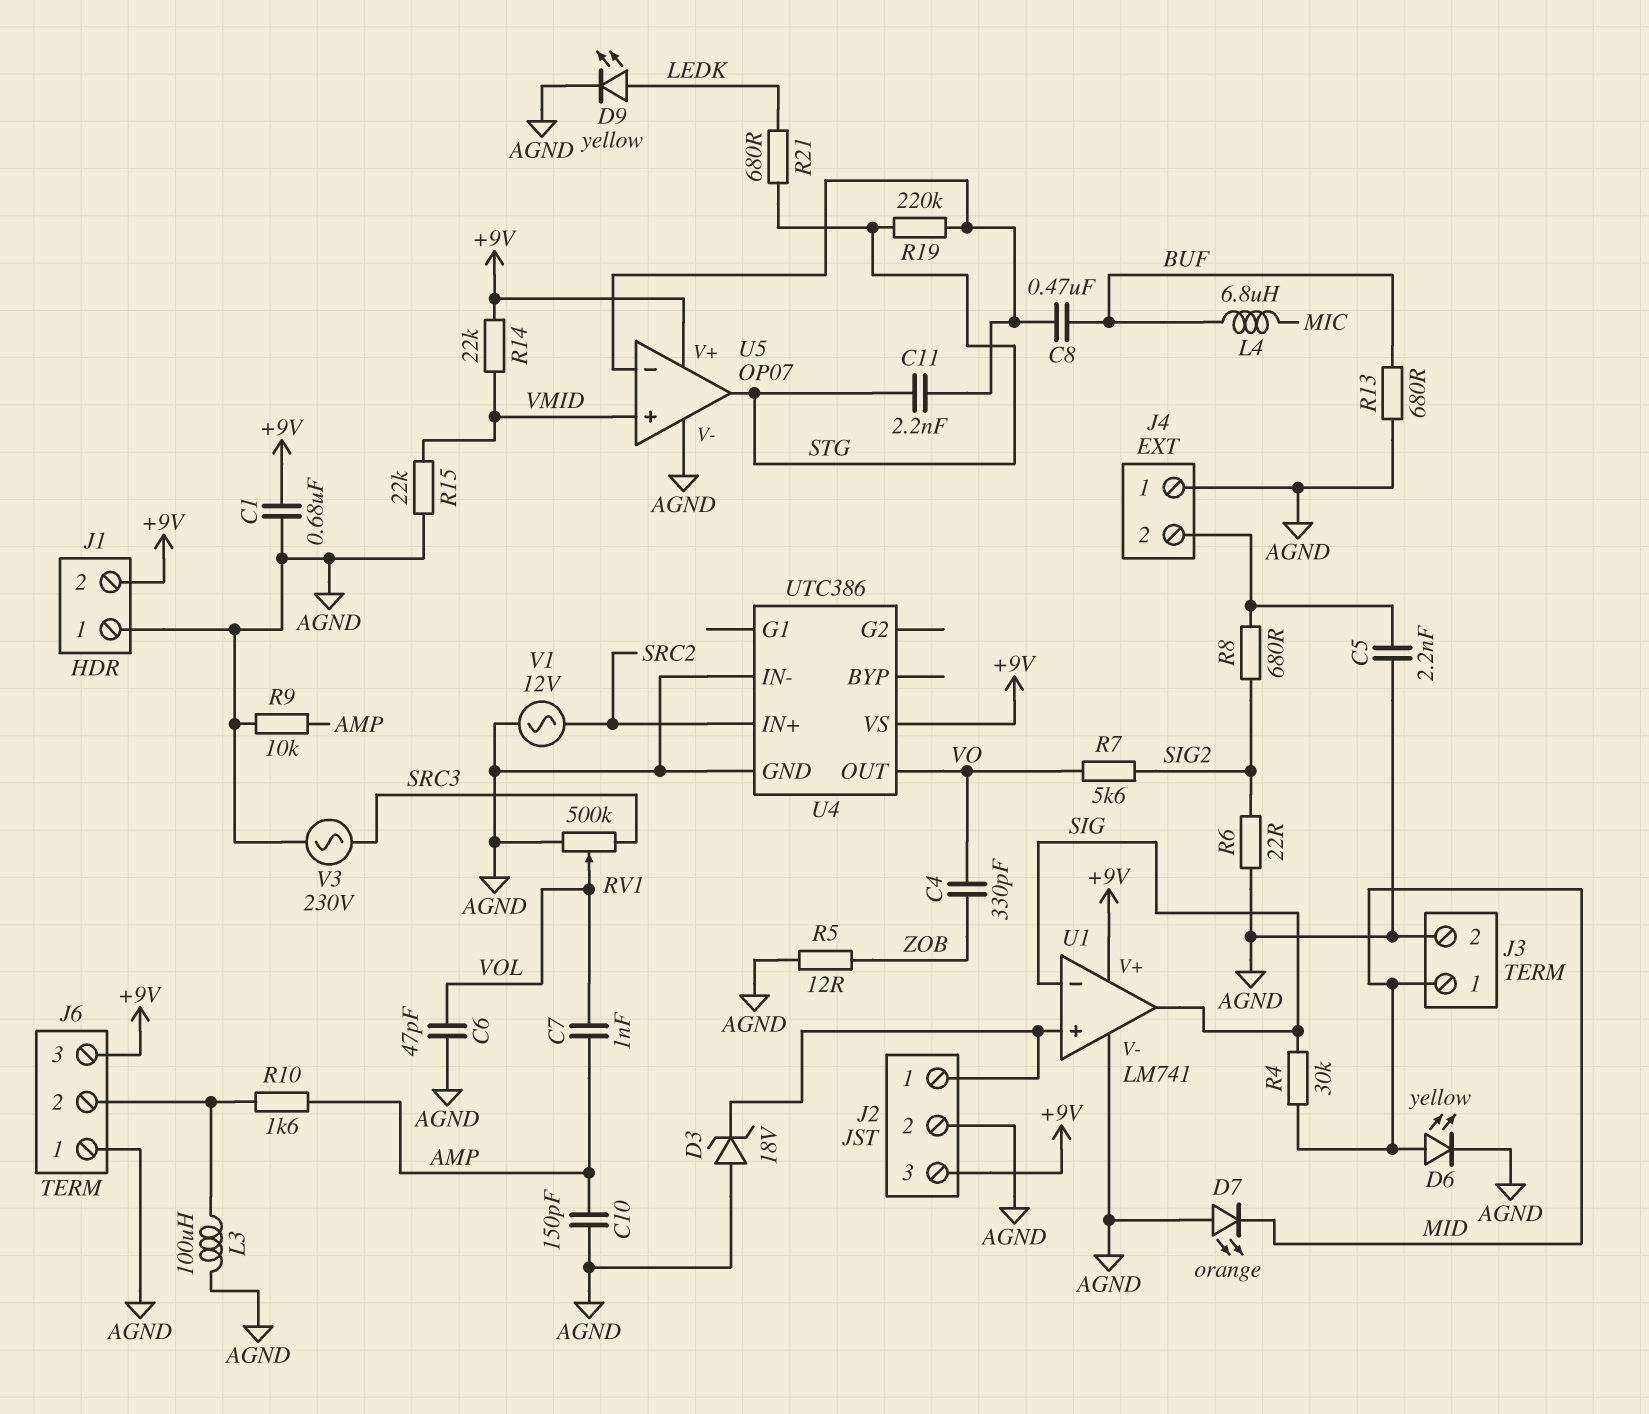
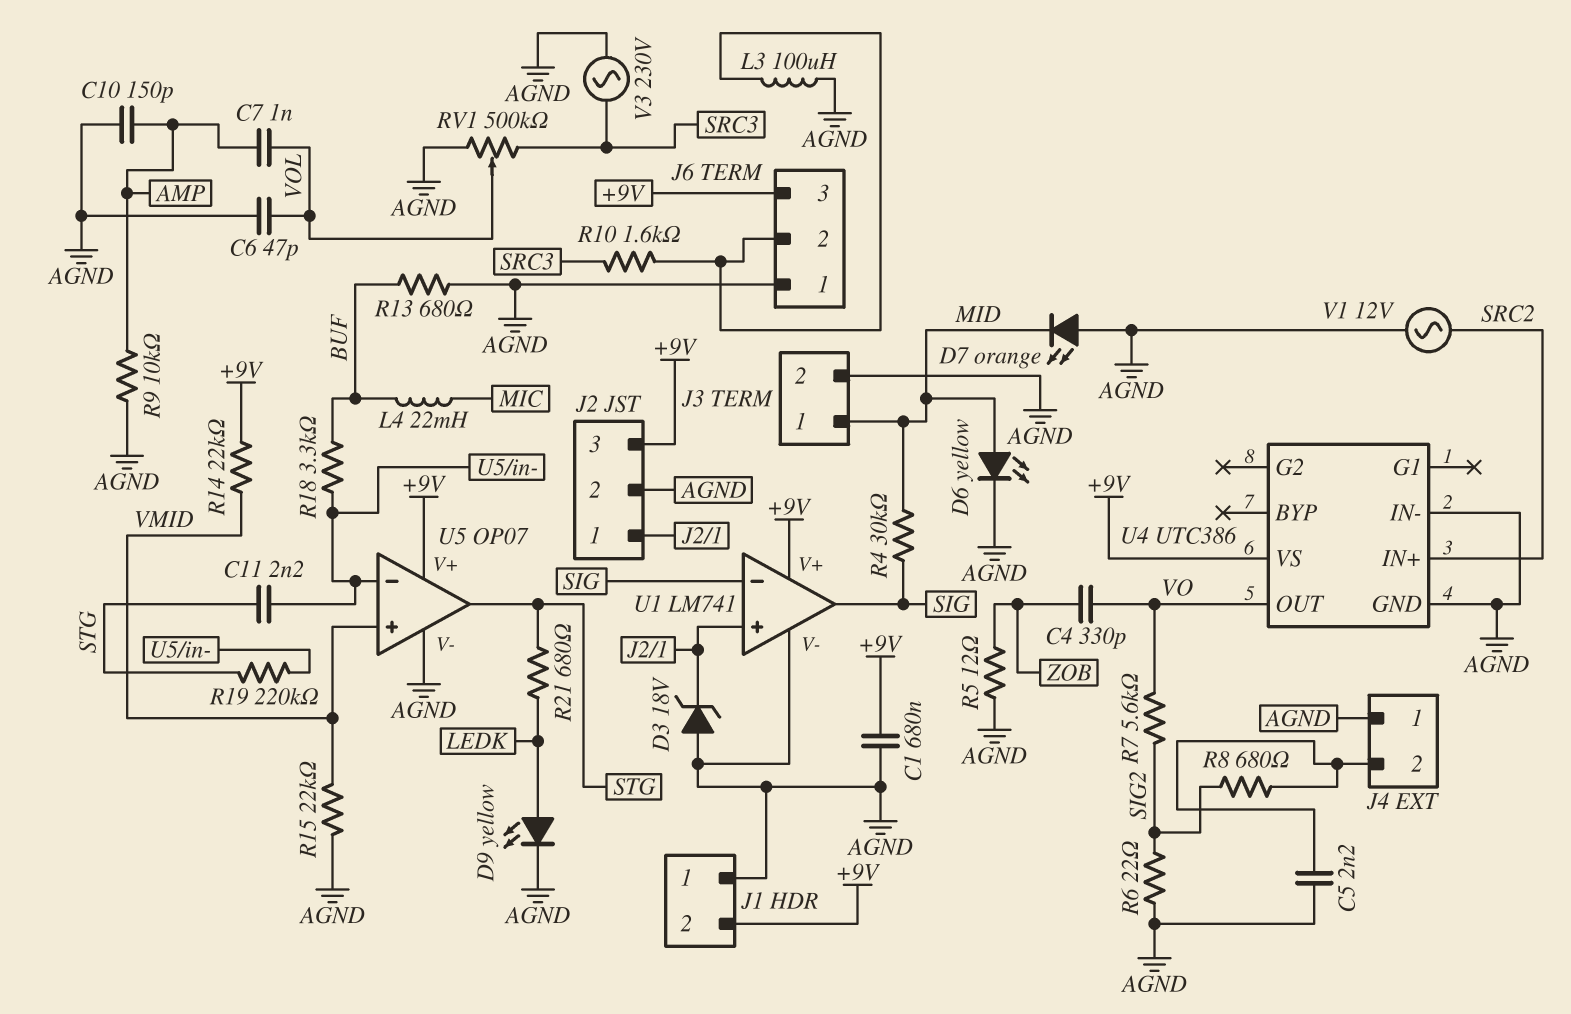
C8: 470nF (BUF, U5/in-) -> none
L4: 6.8uH (BUF, MIC) -> 22mH (BUF, MIC)
R10: 1.6k (AMP, J6/2) -> 1.6k (J6/2, SRC3)
R18: none -> 3.3k (BUF, U5/in-)

